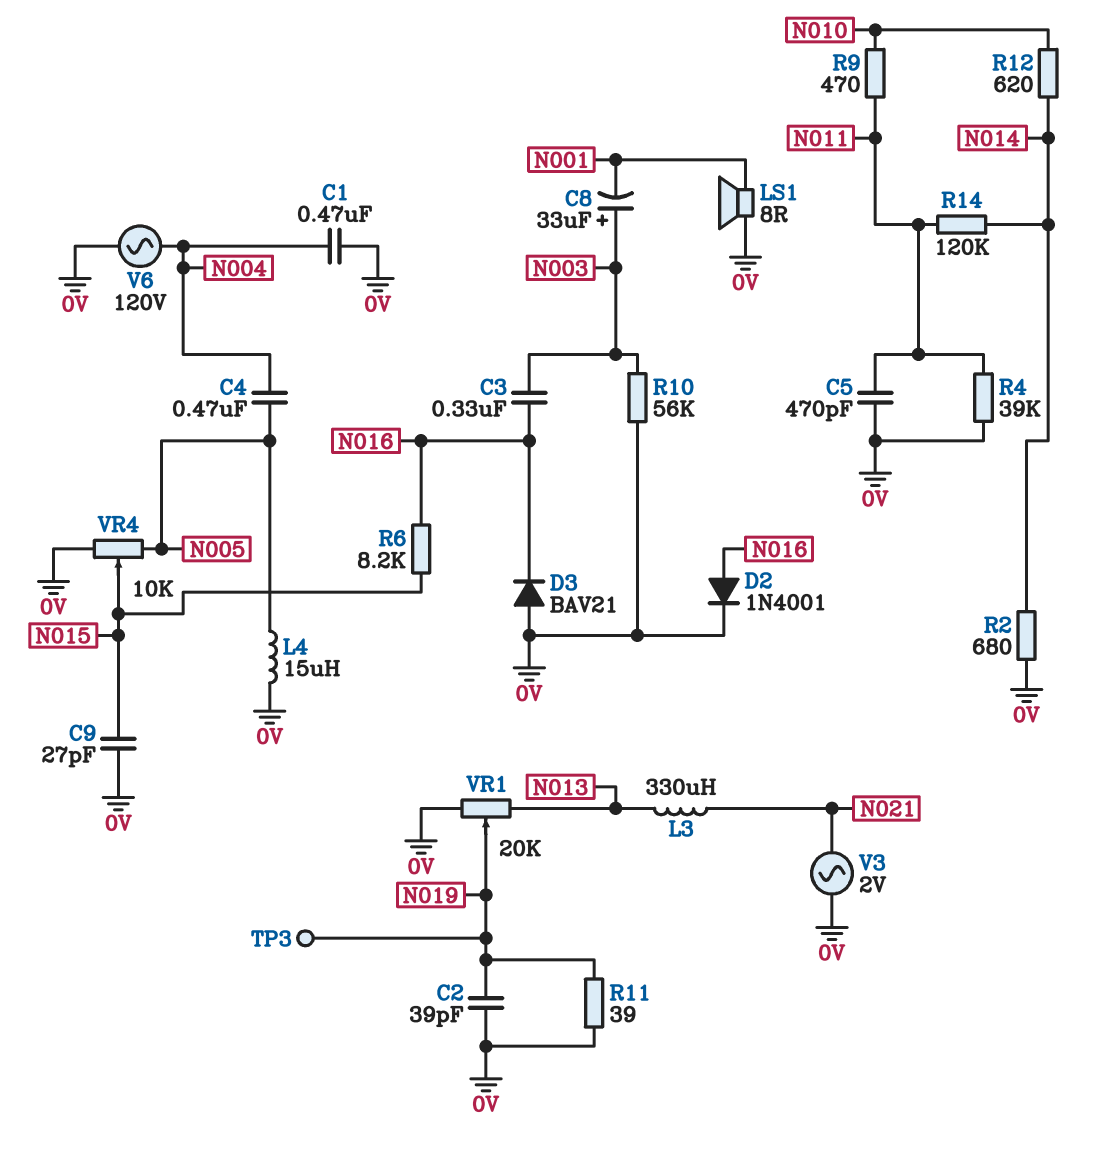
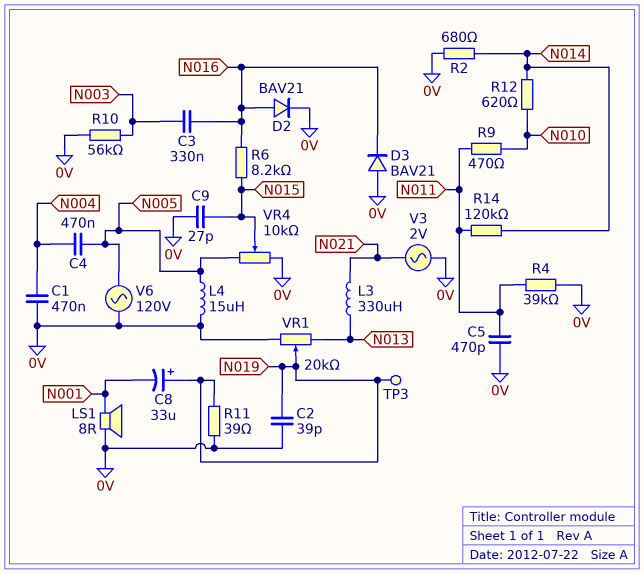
C8: 33uF (plus N003, minus N001) -> 33uF (plus N019, minus N001)
D2: diode 1N4001 (A N016, K 0V) -> diode BAV21 (A N016, K 0V)
V6: AC 120V (0V, N004) -> AC 120V (0V, N005)

